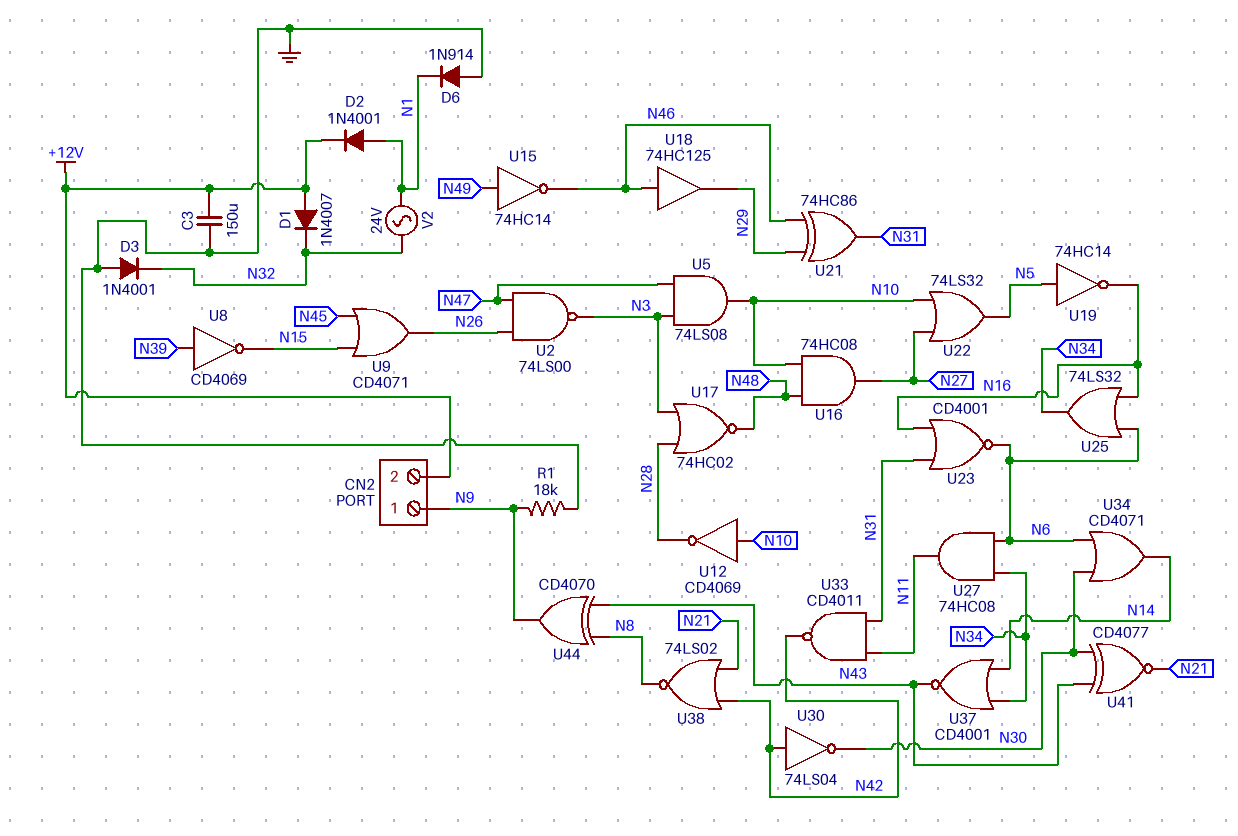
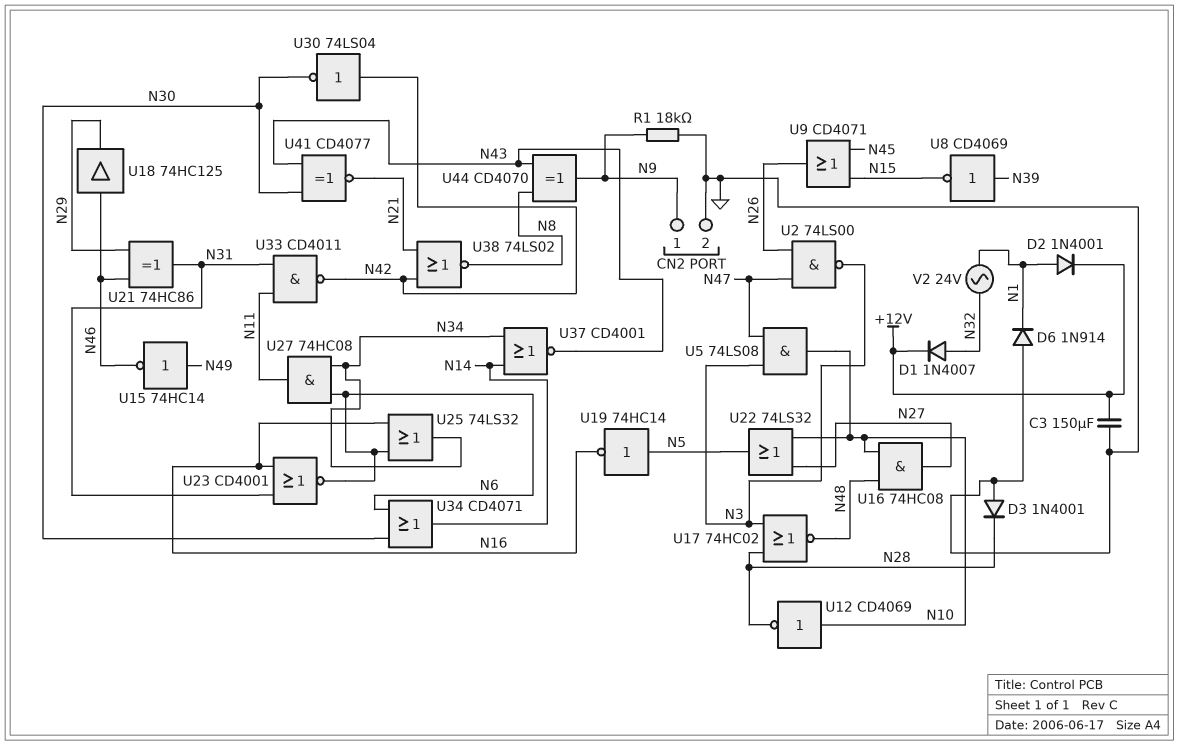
CN2 pin 2: +12V -> GND
D1: diode 1N4007 (A +12V, K N32) -> diode 1N4007 (A N32, K +12V)
D3: diode 1N4001 (A GND, K N32) -> diode 1N4001 (A GND, K N28)

